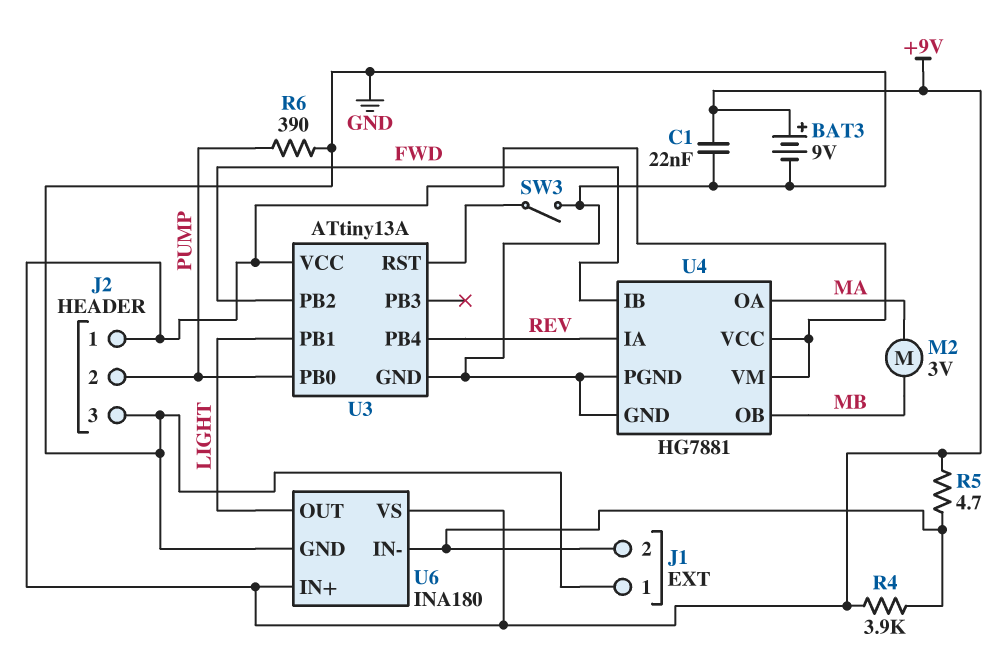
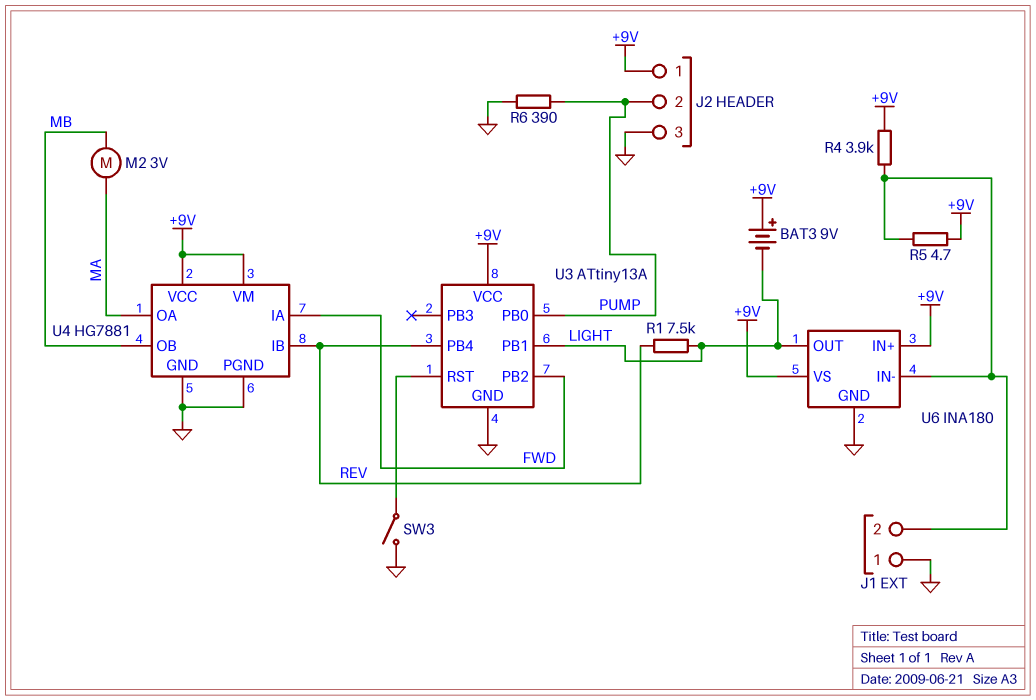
BAT3: 9V (plus +9V, minus GND) -> 9V (plus +9V, minus LIGHT)
C1: 22nF (+9V, GND) -> none
R1: none -> 7.5k (LIGHT, REV)
U4 pin IA: REV -> FWD
U4 pin IB: FWD -> REV

